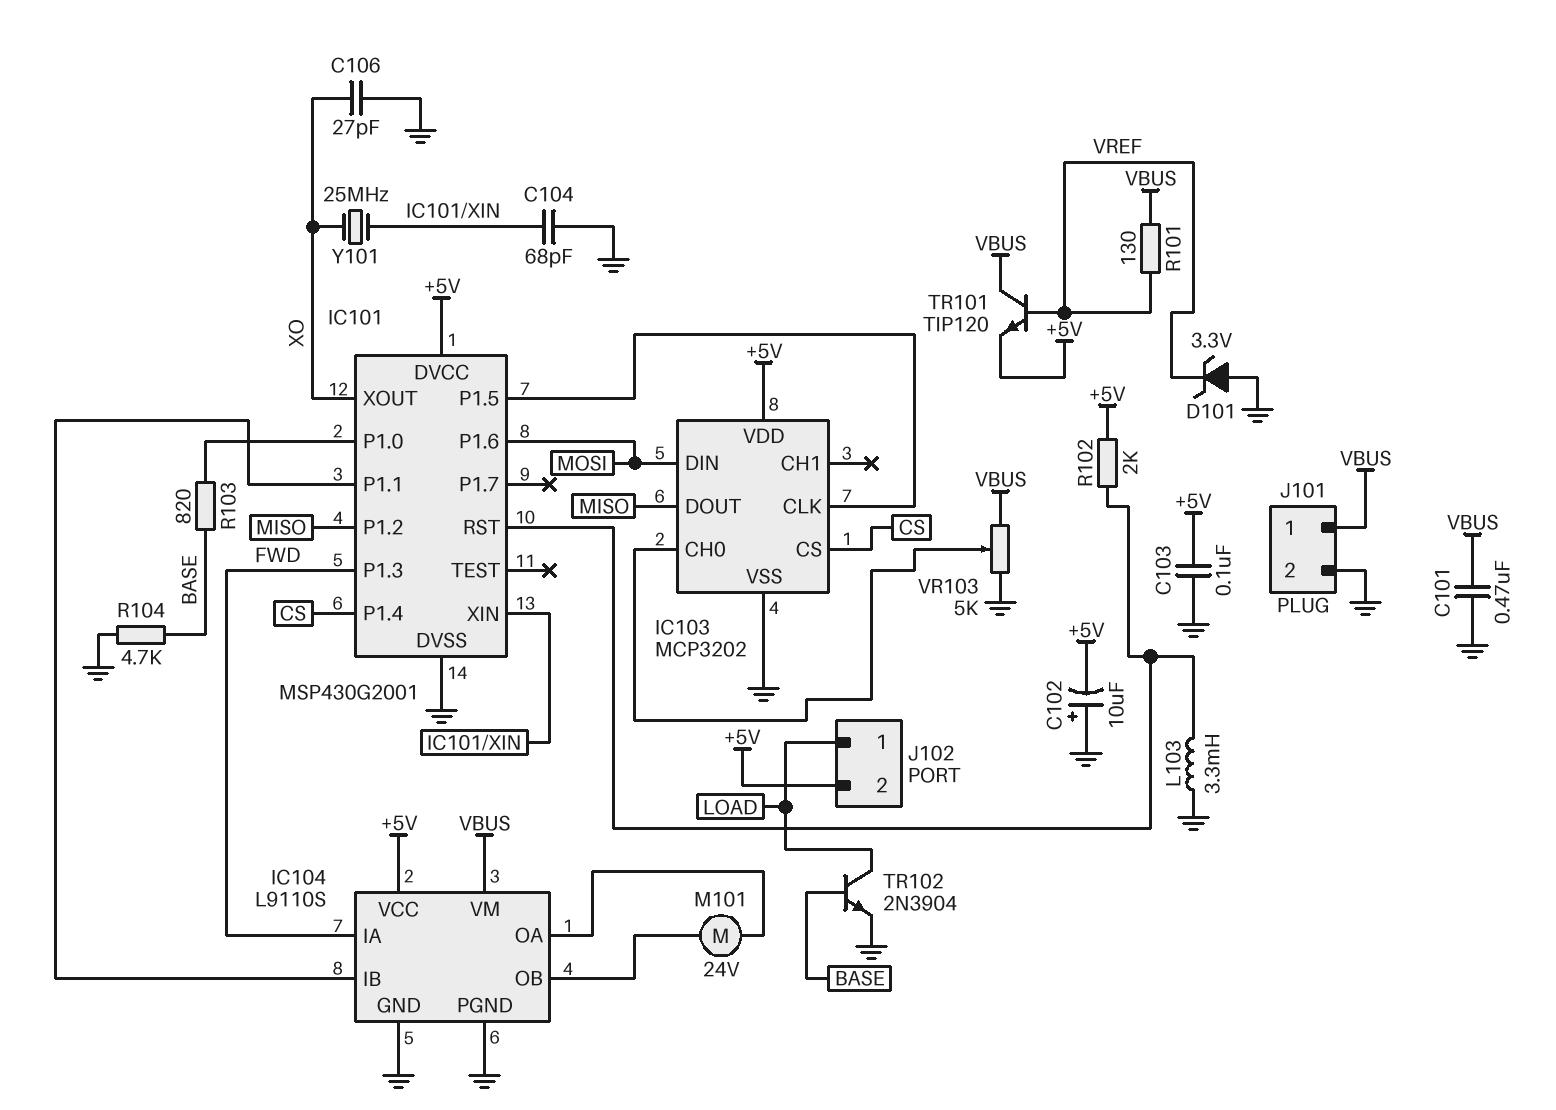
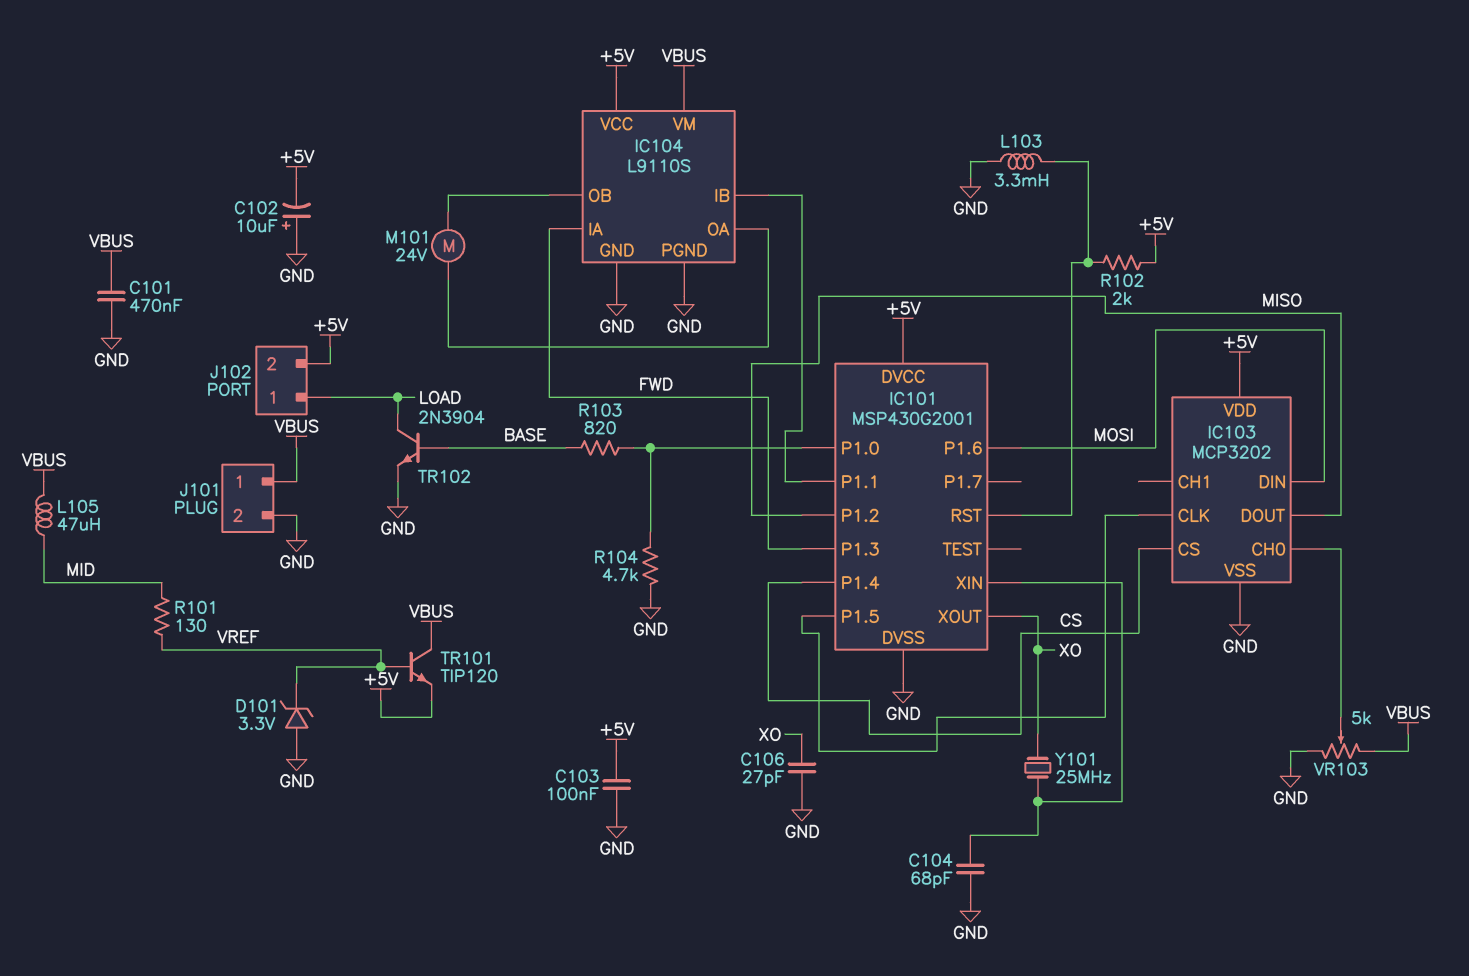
L105: none -> 47uH (MID, VBUS)
R101: 130 (VBUS, VREF) -> 130 (MID, VREF)
R104: 4.7k (BASE, GND) -> 4.7k (GND, IC101/P1.0)

